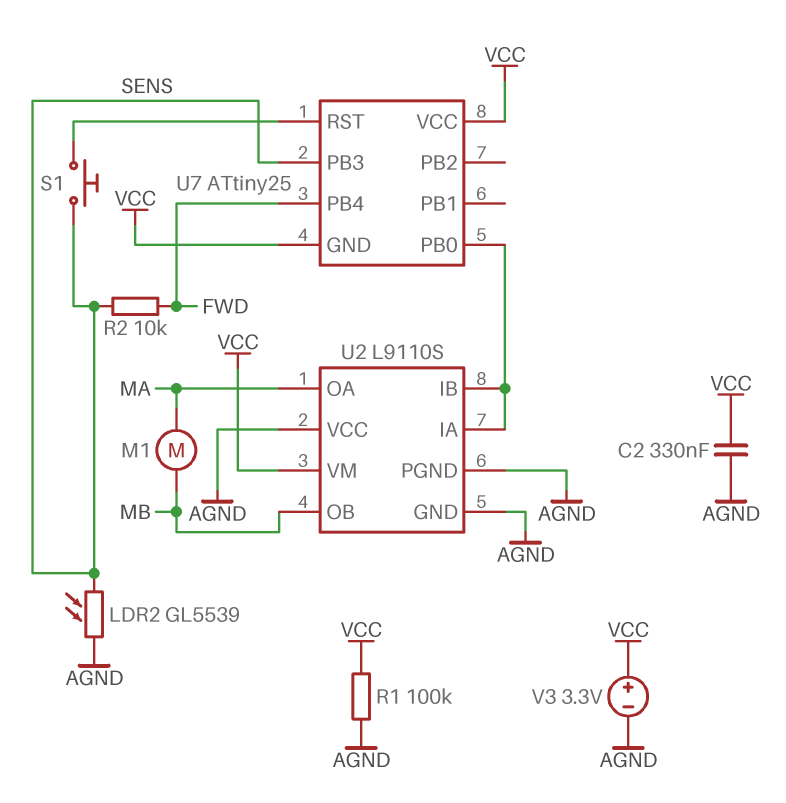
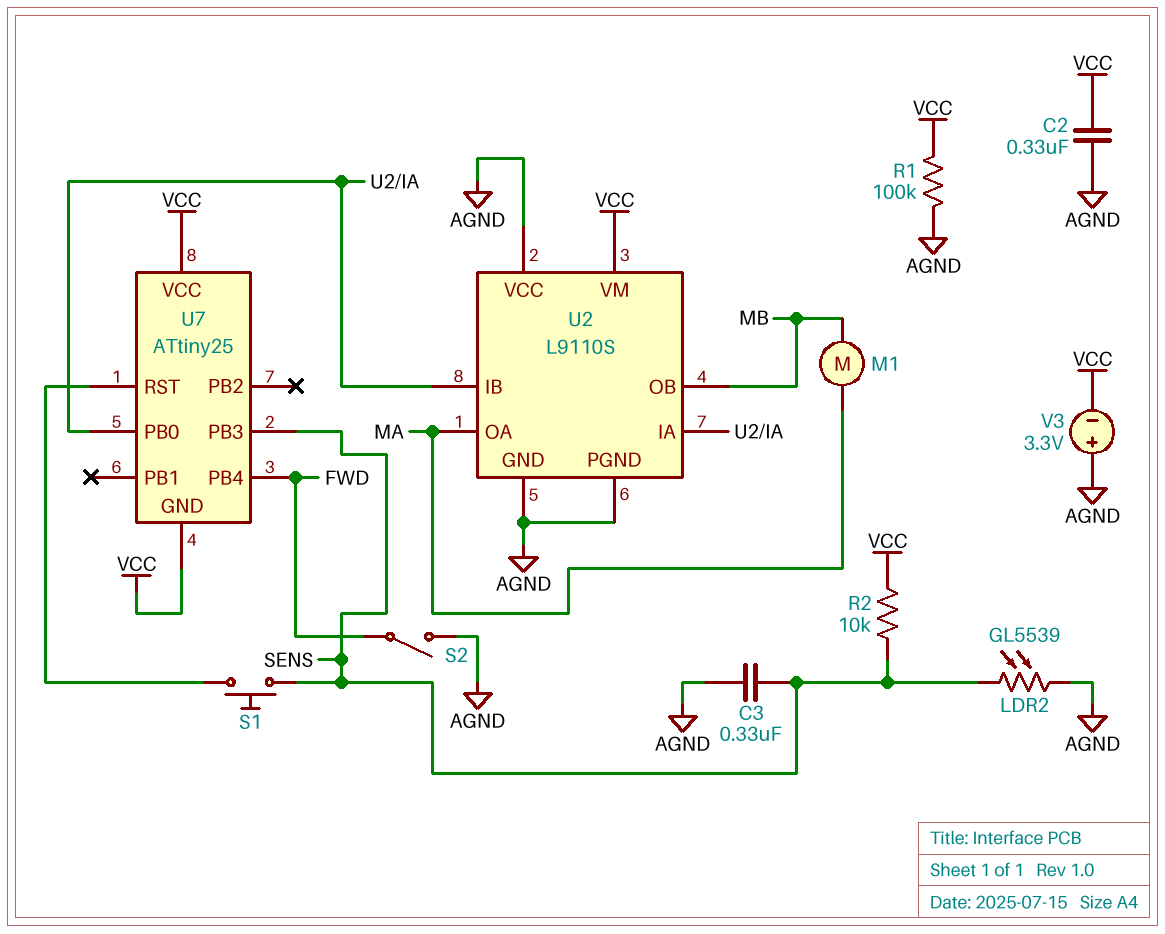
C3: none -> 330nF (AGND, SENS)
R2: 10k (FWD, SENS) -> 10k (SENS, VCC)
S2: none -> switch (AGND, FWD)
V3: 3.3V (plus VCC, minus AGND) -> 3.3V (plus AGND, minus VCC)

